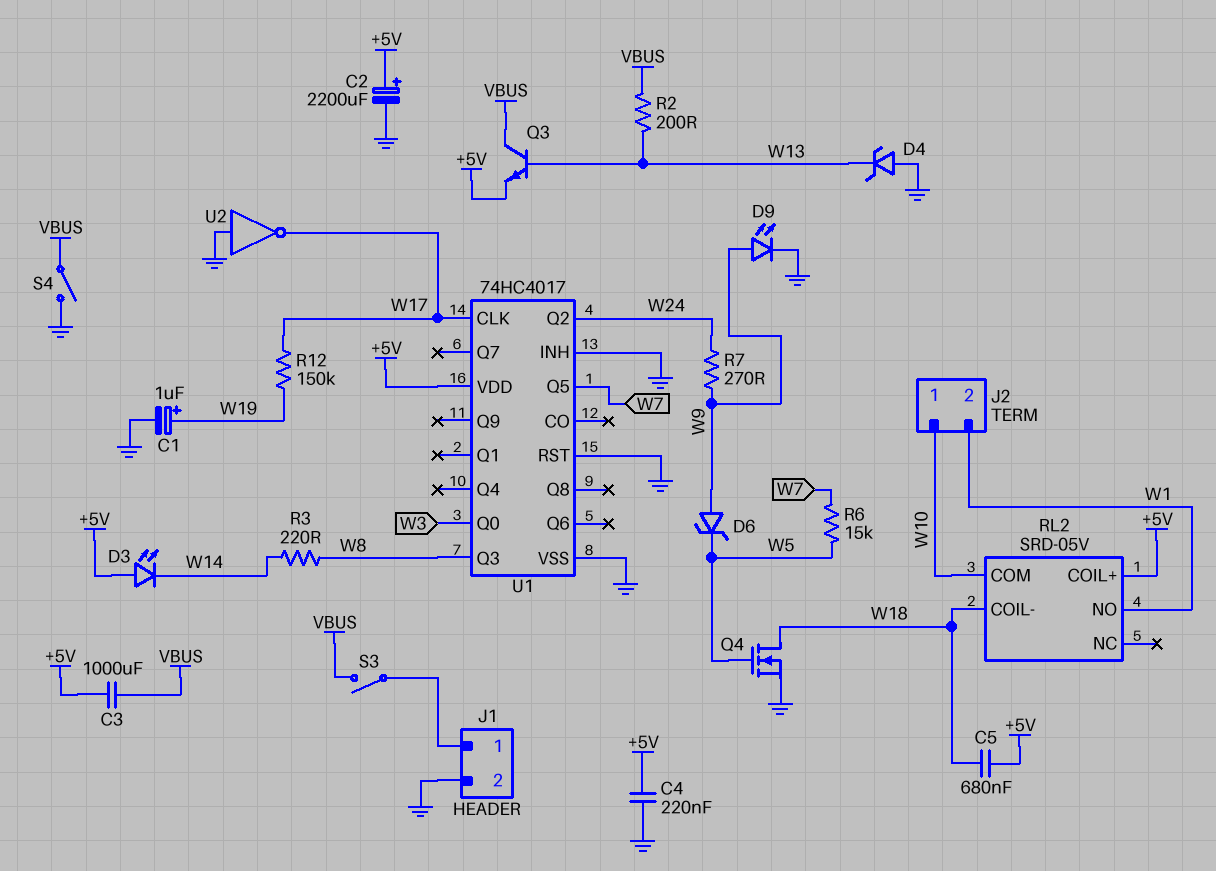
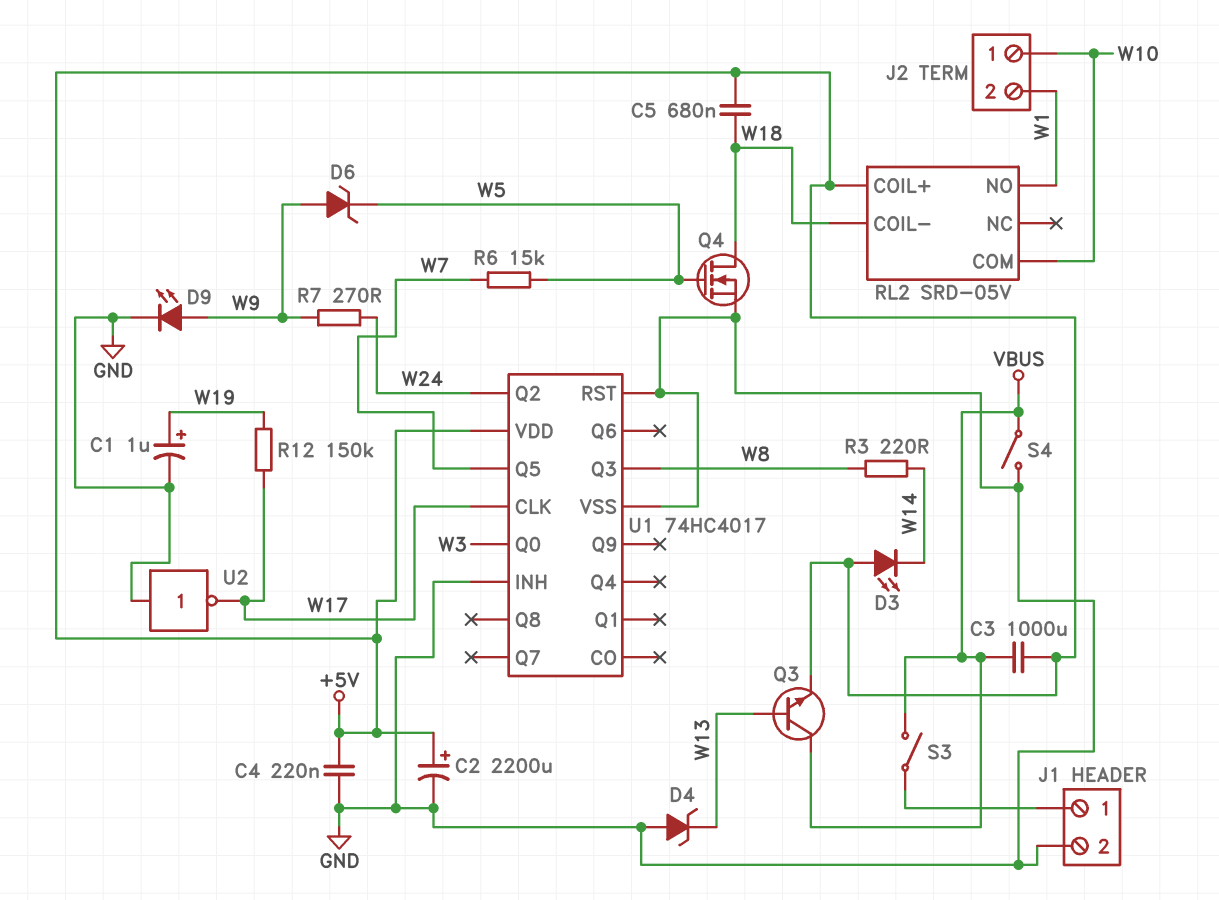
R2: 200 (VBUS, W13) -> none

